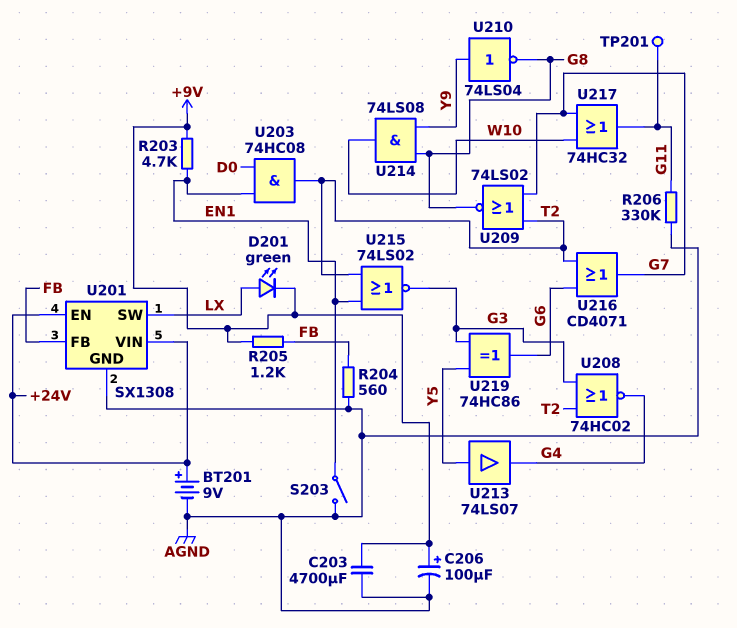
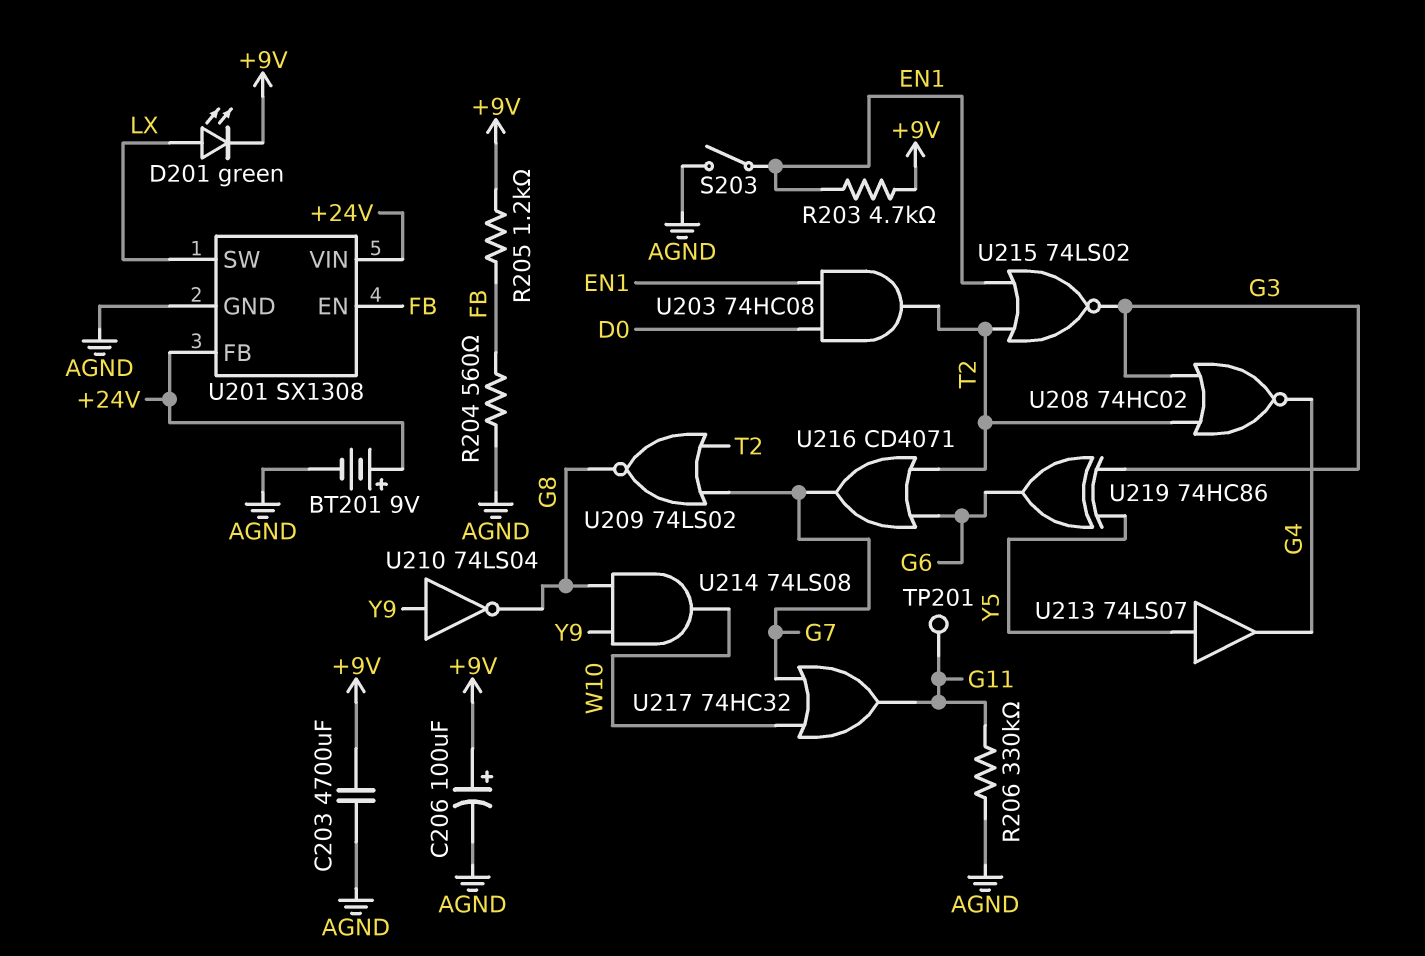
U201 pin EN: +24V -> FB
U201 pin FB: FB -> +24V

